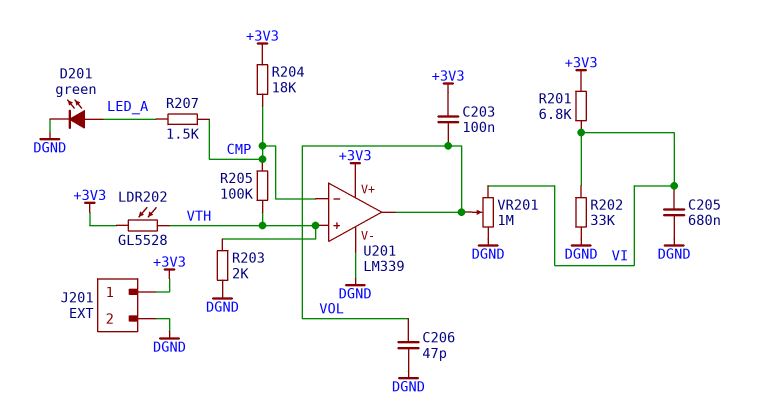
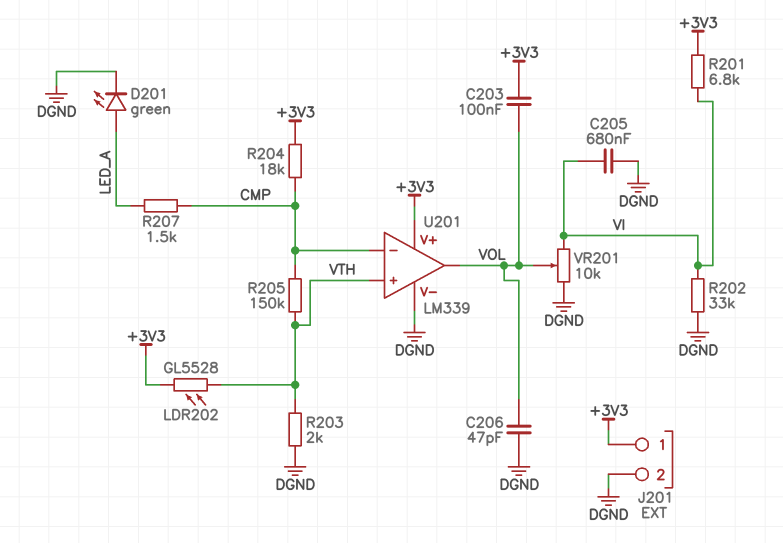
R205: 100k (CMP, VTH) -> 150k (CMP, VTH)
VR201: 1M (DGND, VI, wiper VOL) -> 10k (DGND, VI, wiper VOL)

